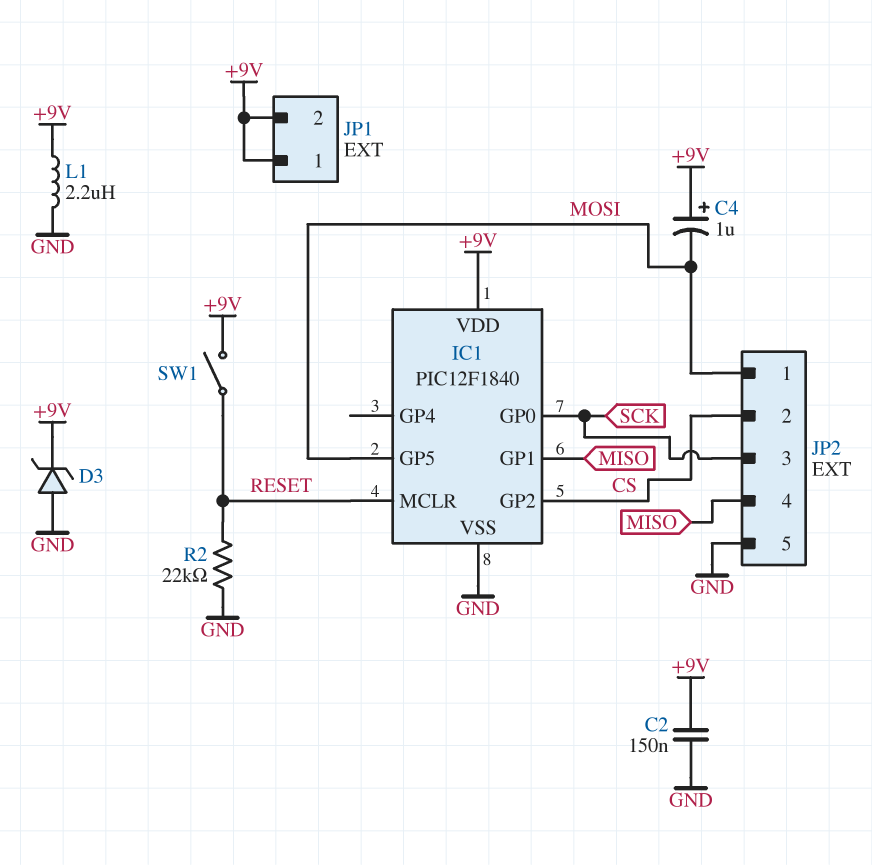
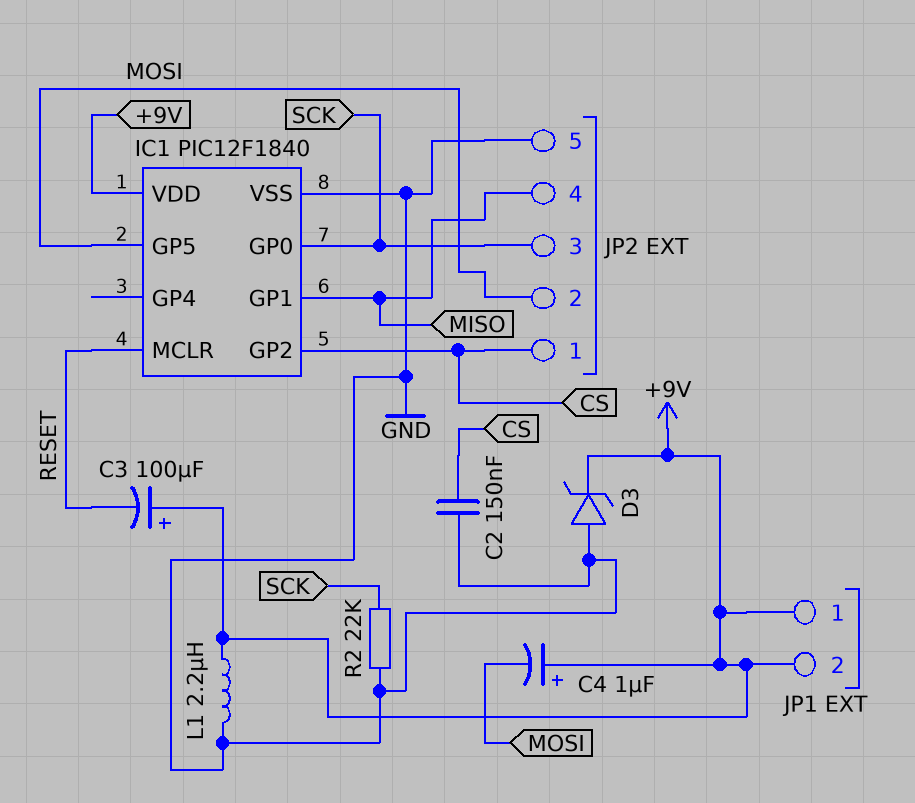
C2: 150nF (+9V, GND) -> 150nF (CS, GND)
C3: none -> 100uF (plus +9V, minus RESET)
JP2 pin 1: MOSI -> CS
JP2 pin 2: CS -> MOSI
R2: 22k (GND, RESET) -> 22k (GND, SCK)
SW1: switch (+9V, RESET) -> none

